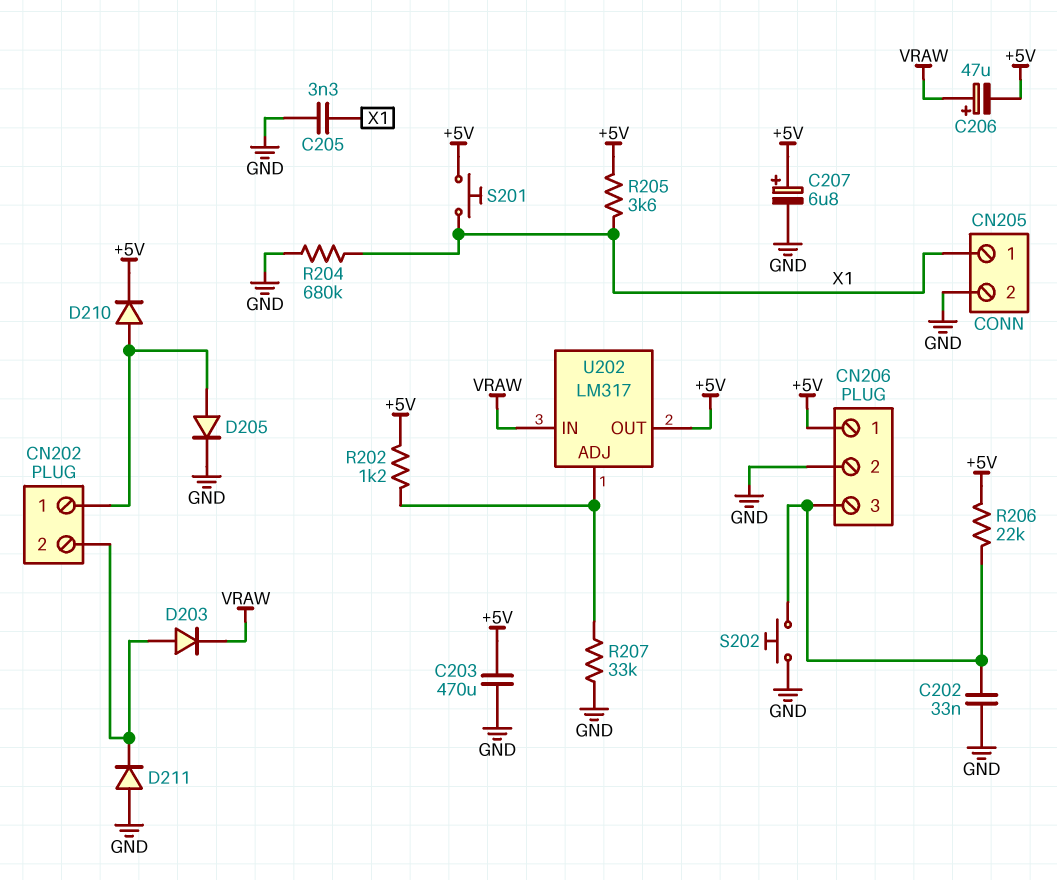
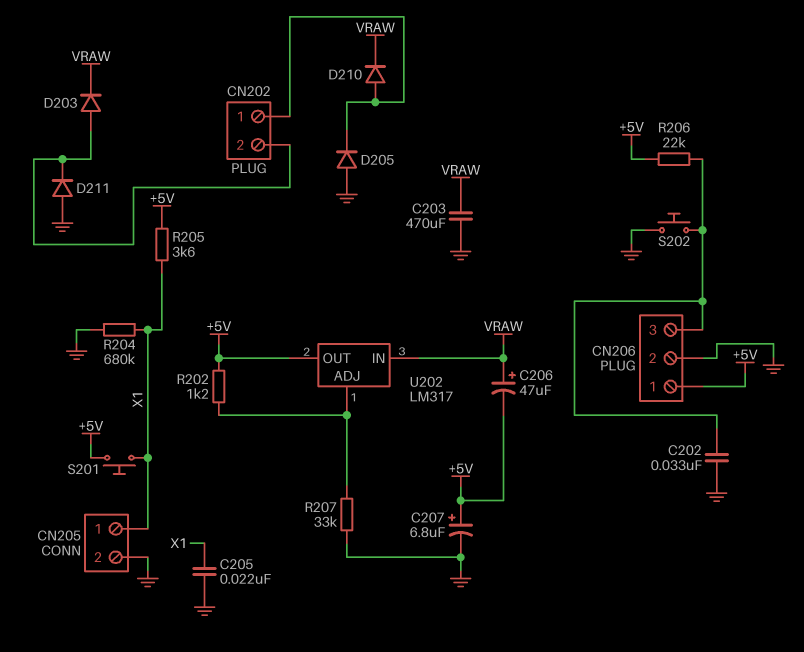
C203: 470uF (+5V, GND) -> 470uF (GND, VRAW)
C205: 3.3nF (GND, X1) -> 22nF (GND, X1)
D205: diode (A CN202/1, K GND) -> diode (A GND, K CN202/1)
D210: diode (A CN202/1, K +5V) -> diode (A CN202/1, K VRAW)

